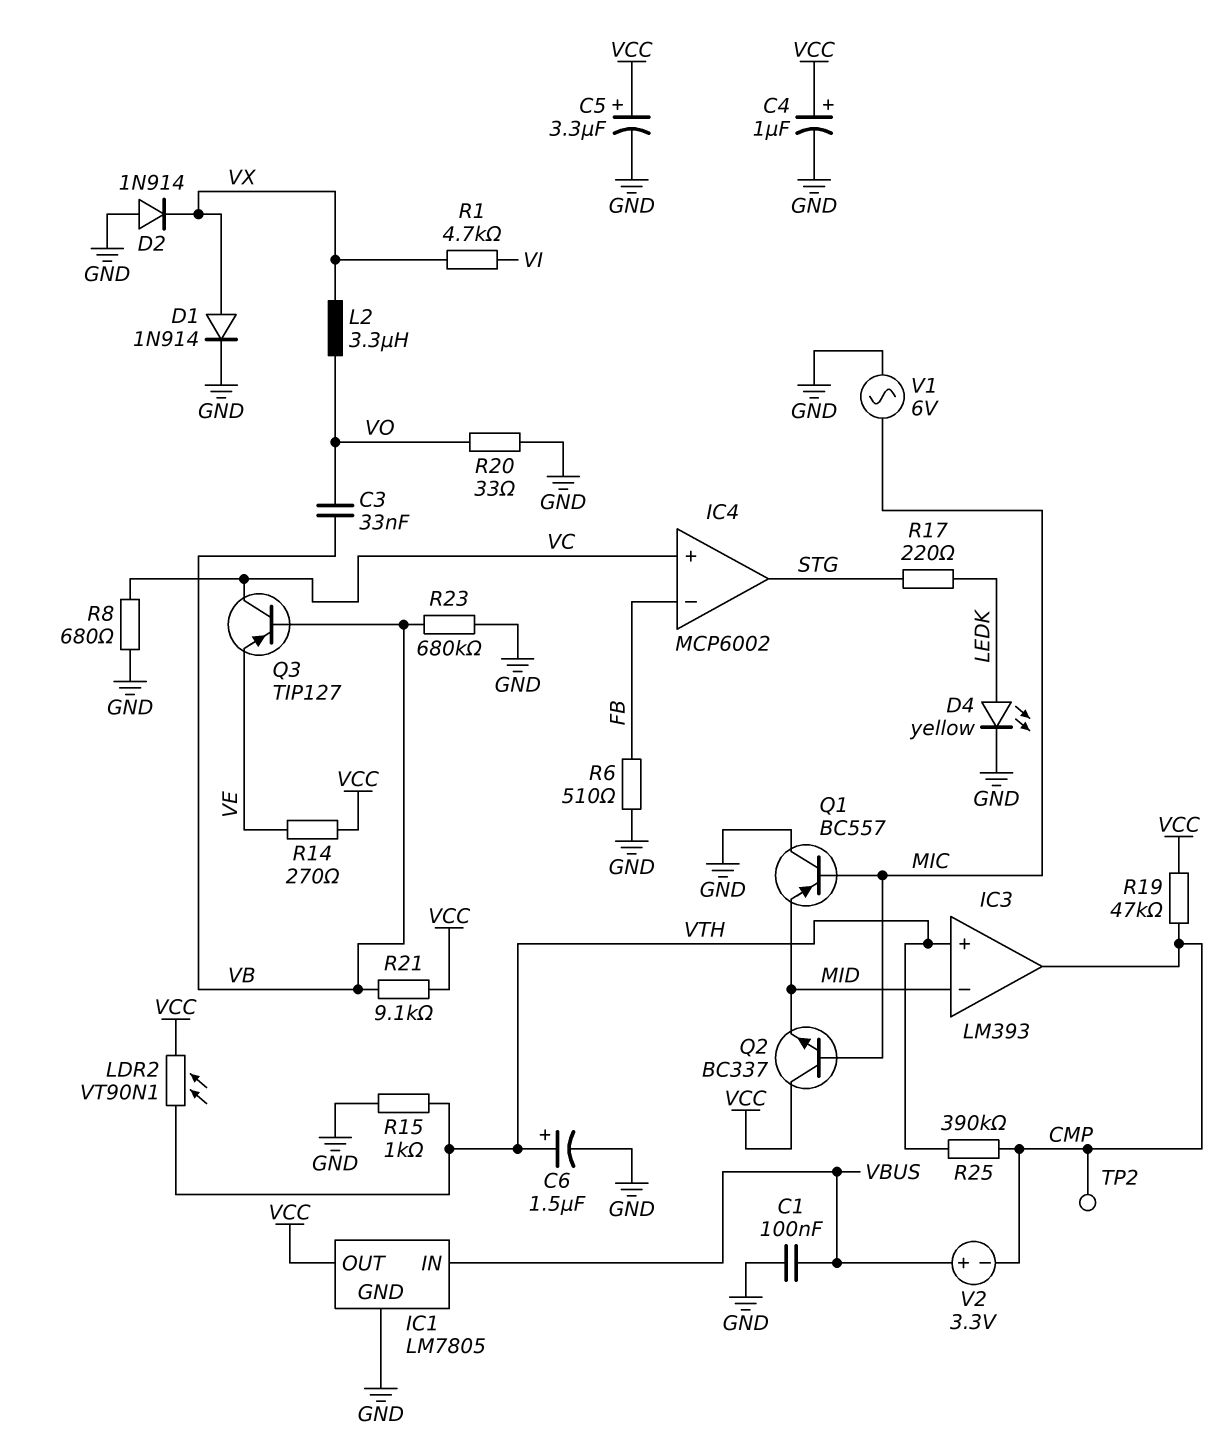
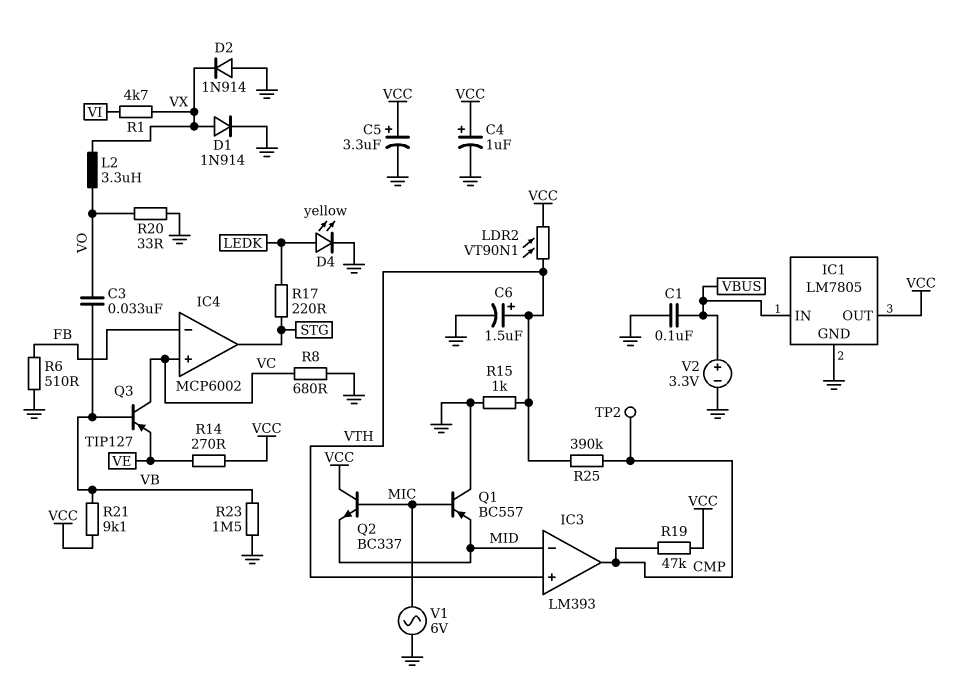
R23: 680k (GND, VB) -> 1.5M (GND, VB)
V2: 3.3V (plus VBUS, minus CMP) -> 3.3V (plus VBUS, minus GND)

